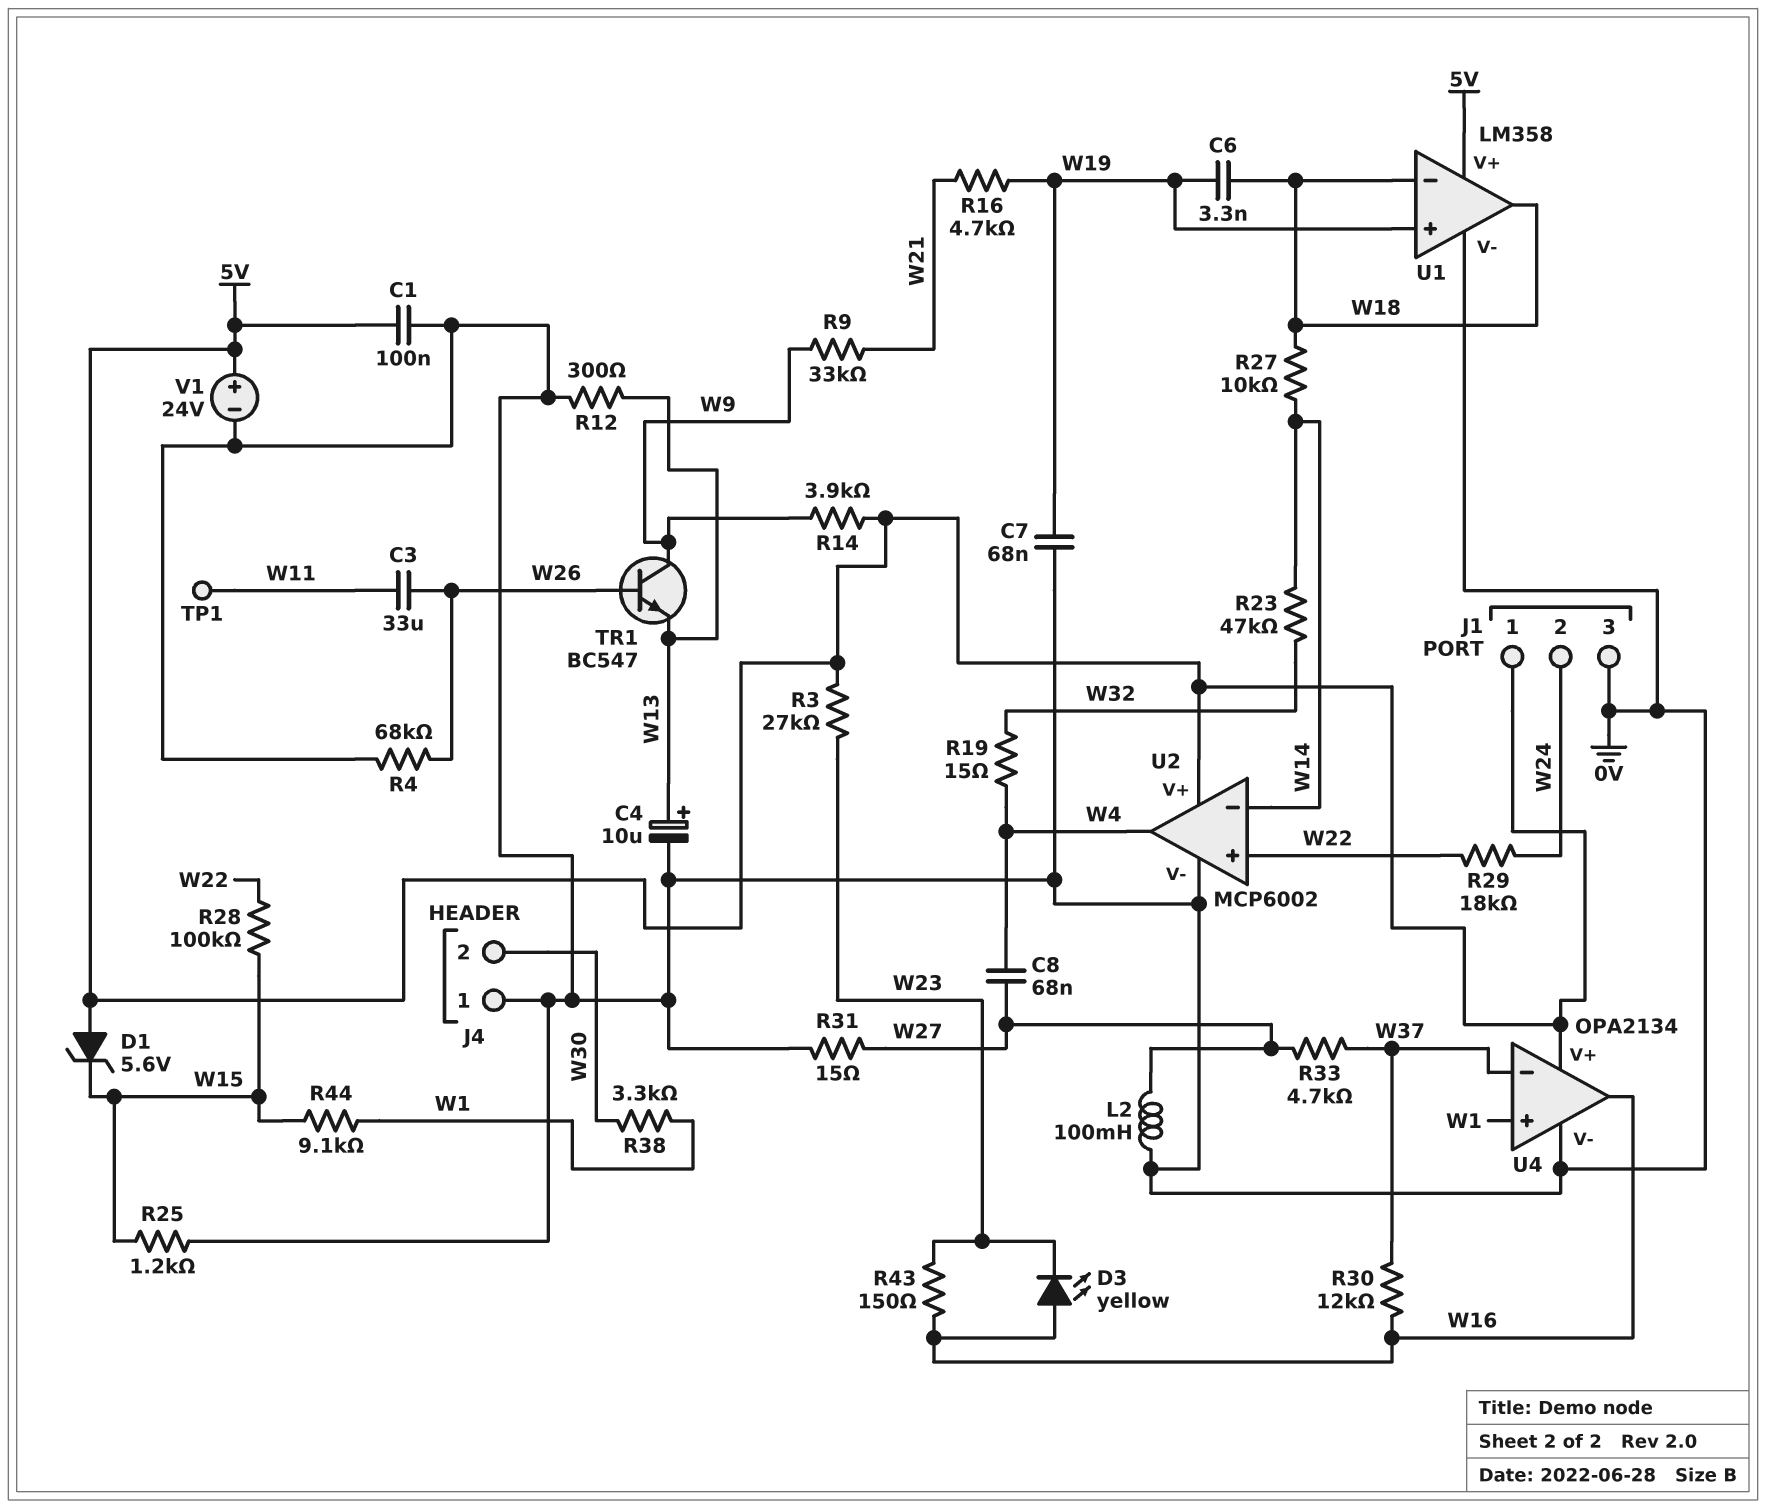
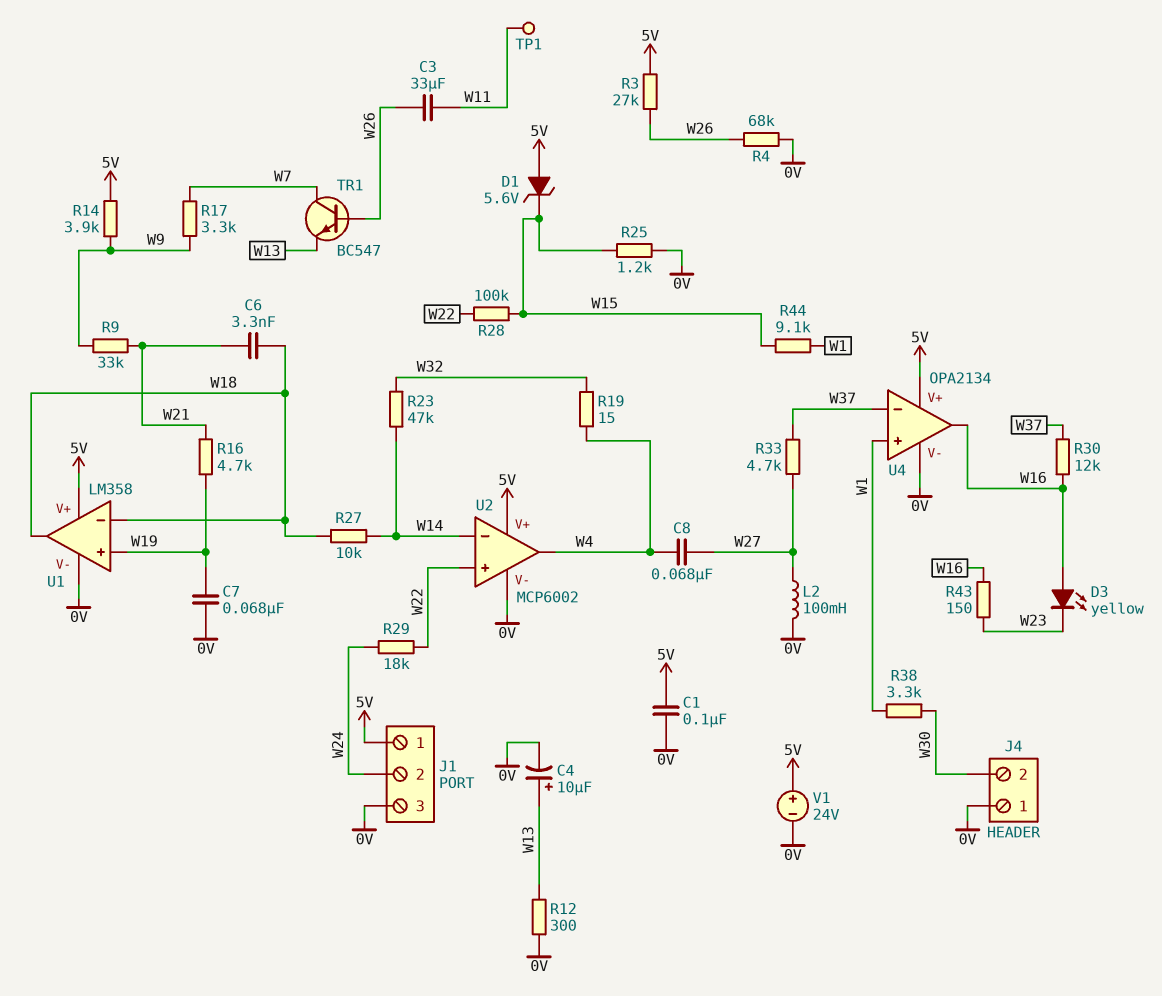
C6: 3.3nF (W18, W19) -> 3.3nF (W18, W21)
R3: 27k (5V, W23) -> 27k (5V, W26)
R17: none -> 3.3k (W7, W9)
R31: 15 (0V, W27) -> none
TR1: NPN BC547 (B W26, C W9, E W13) -> NPN BC547 (B W26, C W7, E W13)

